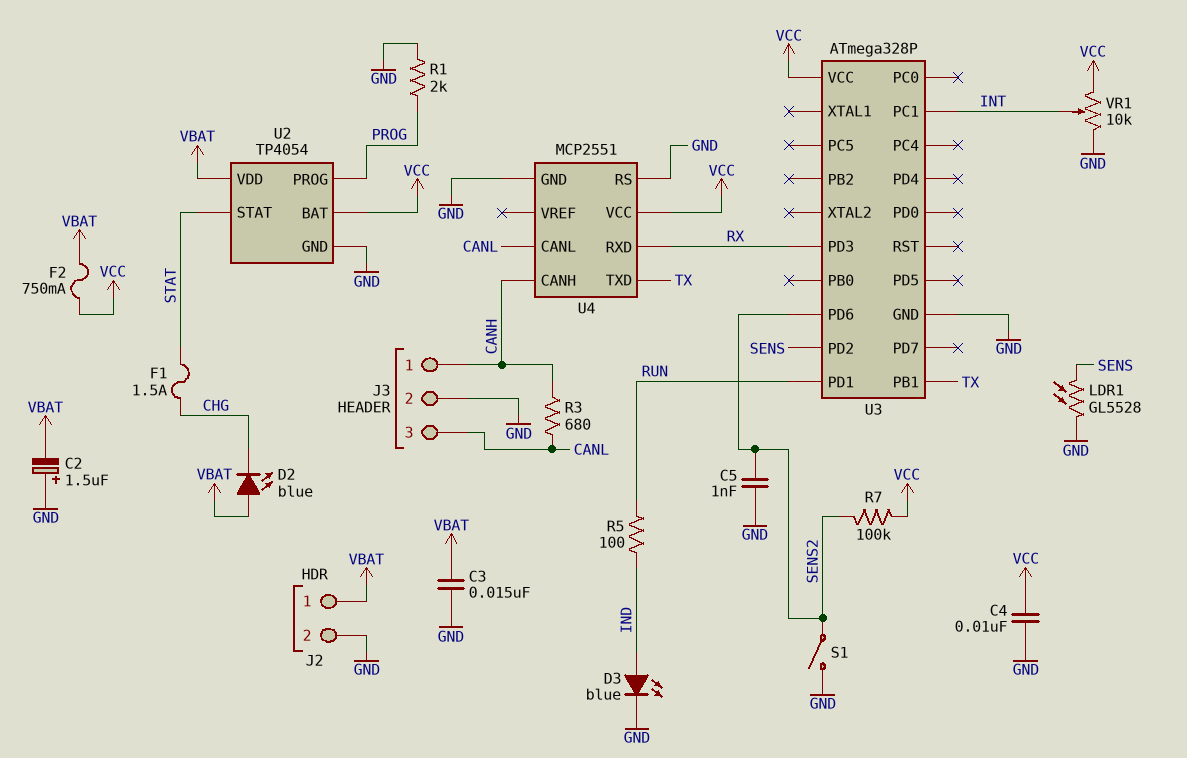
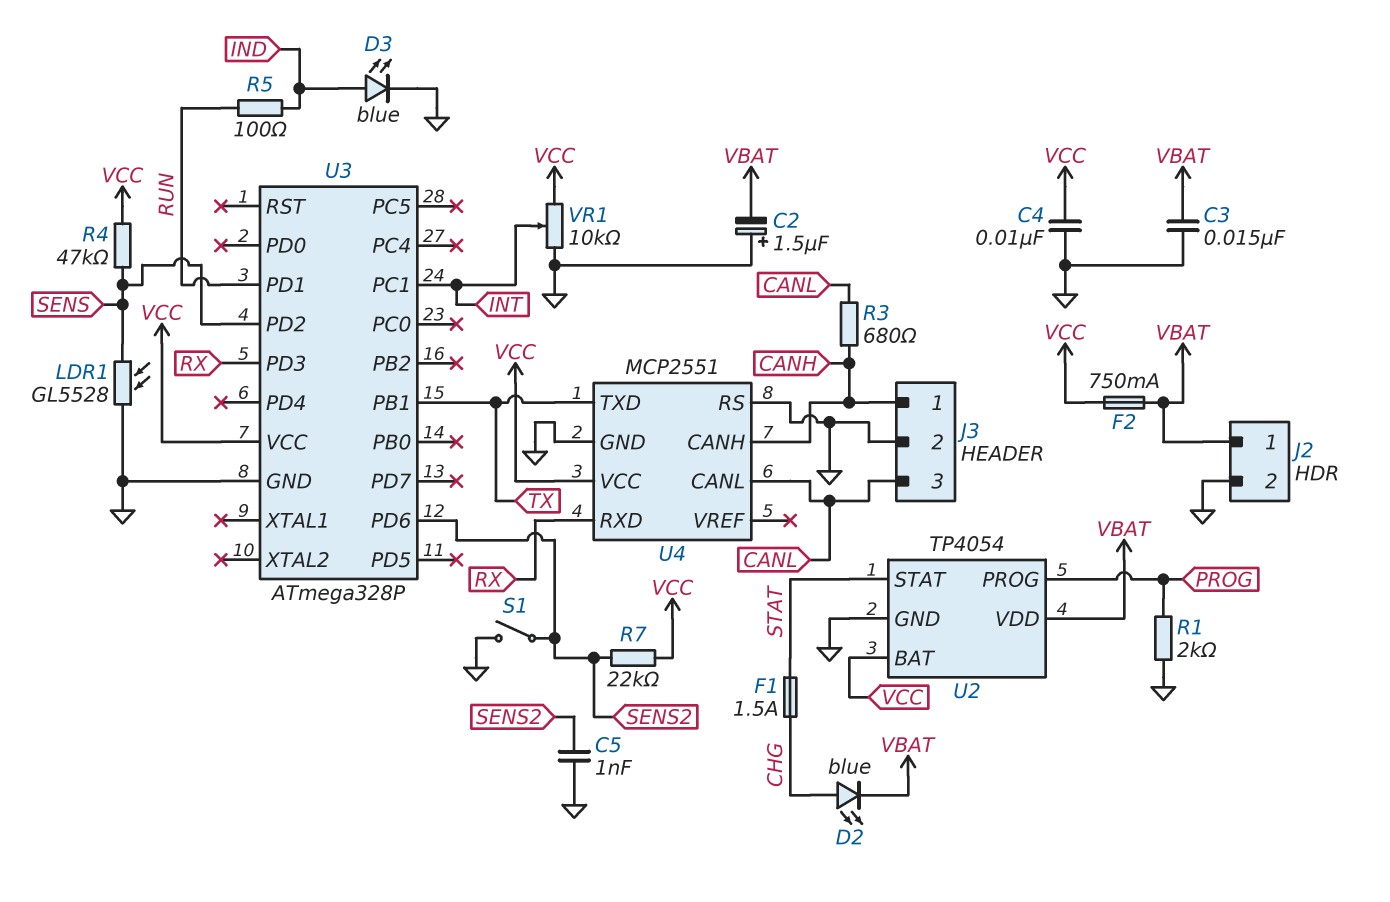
D2: LED blue (A VBAT, K CHG) -> LED blue (A CHG, K VBAT)
R4: none -> 47k (SENS, VCC)
R7: 100k (SENS2, VCC) -> 22k (SENS2, VCC)

